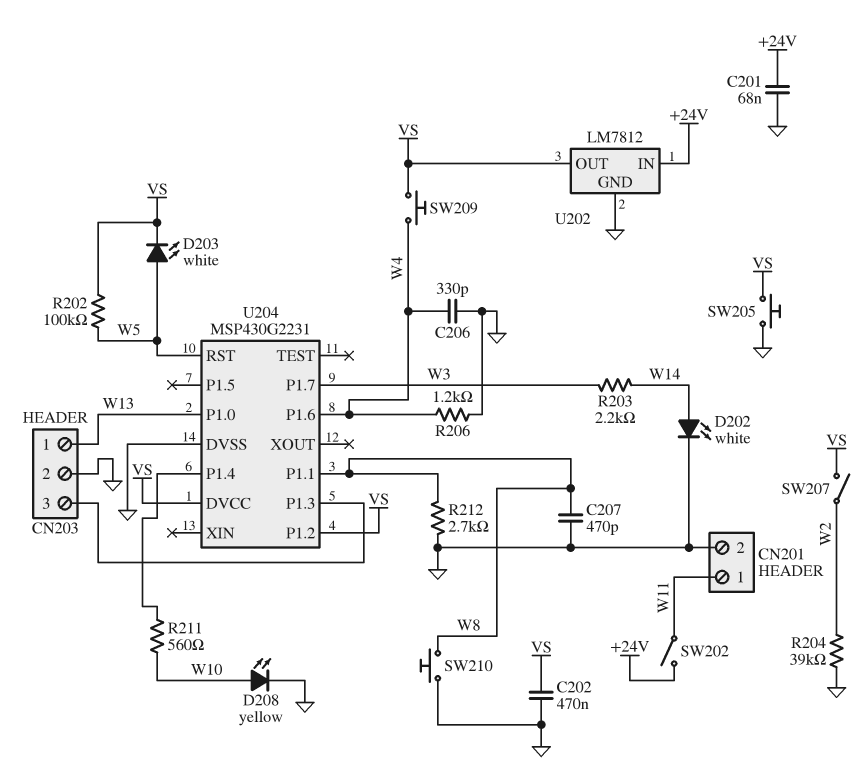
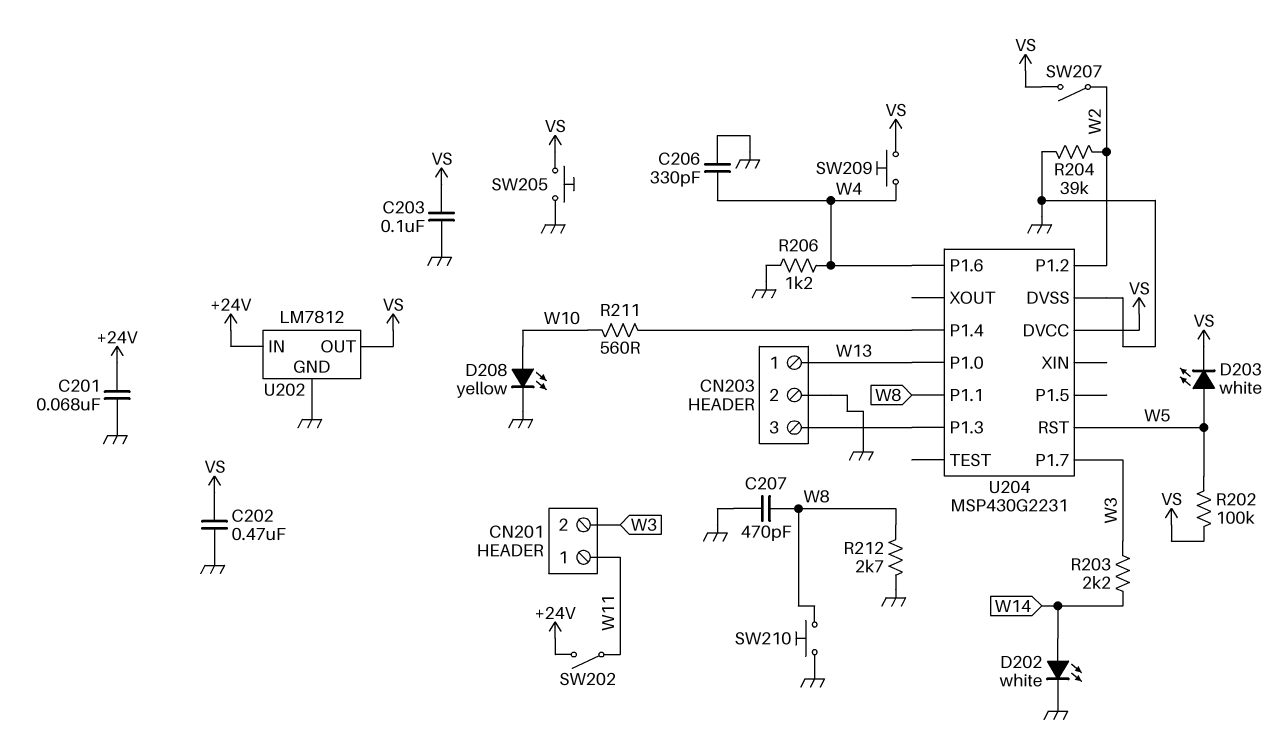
C203: none -> 100nF (GND, VS)
CN201 pin 2: GND -> W3
U204 pin P1.2: VS -> W2

